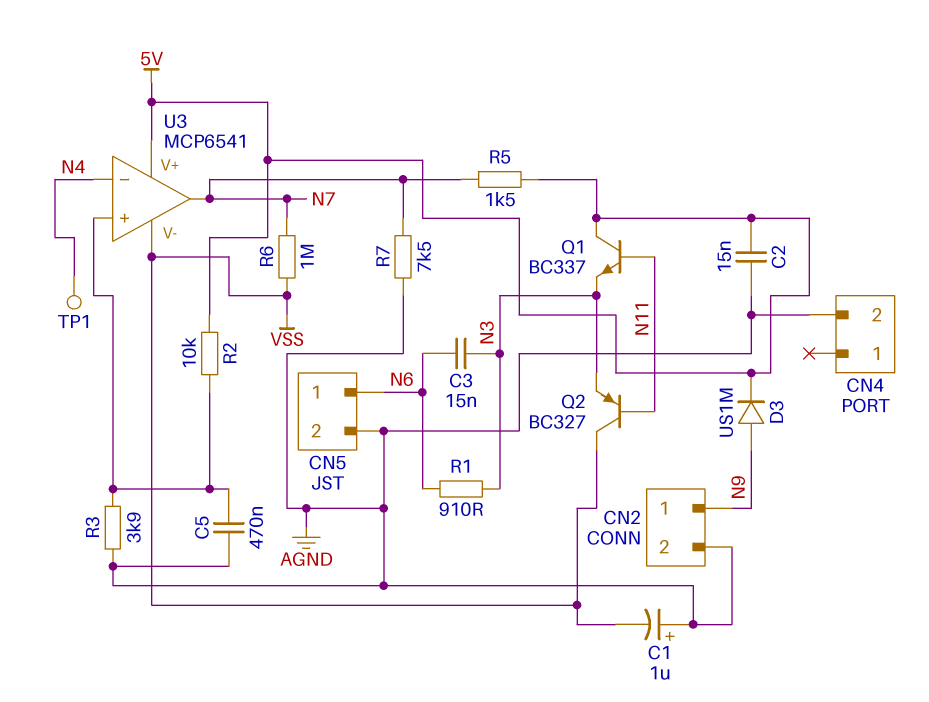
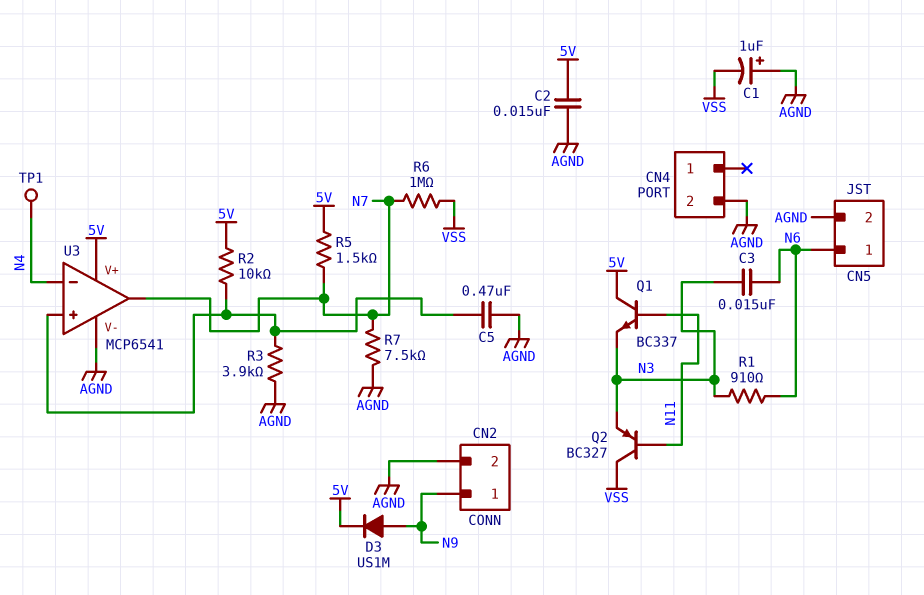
U3 pin V-: VSS -> AGND

